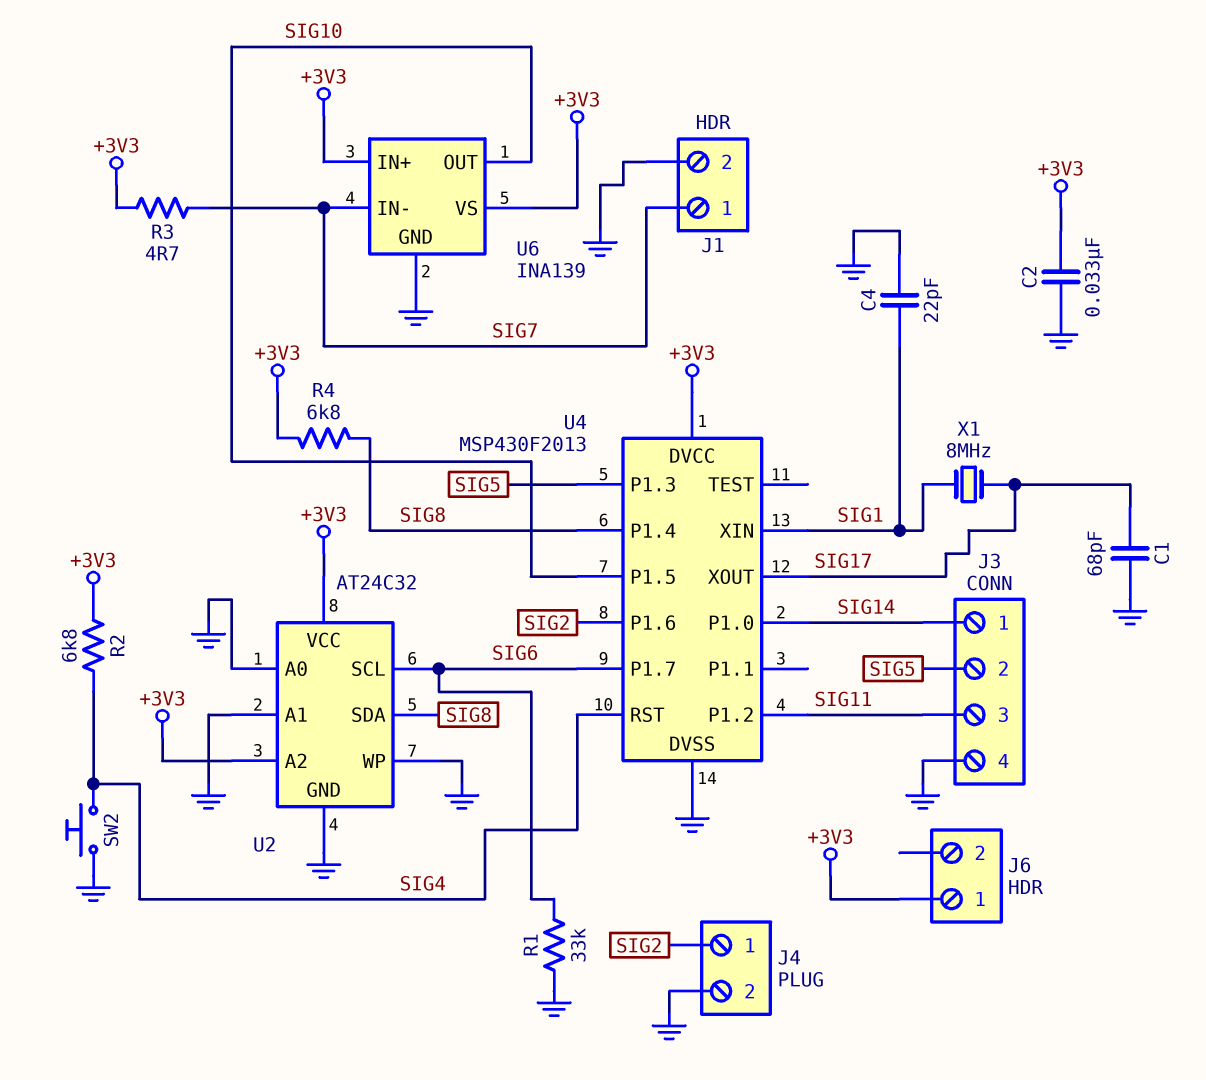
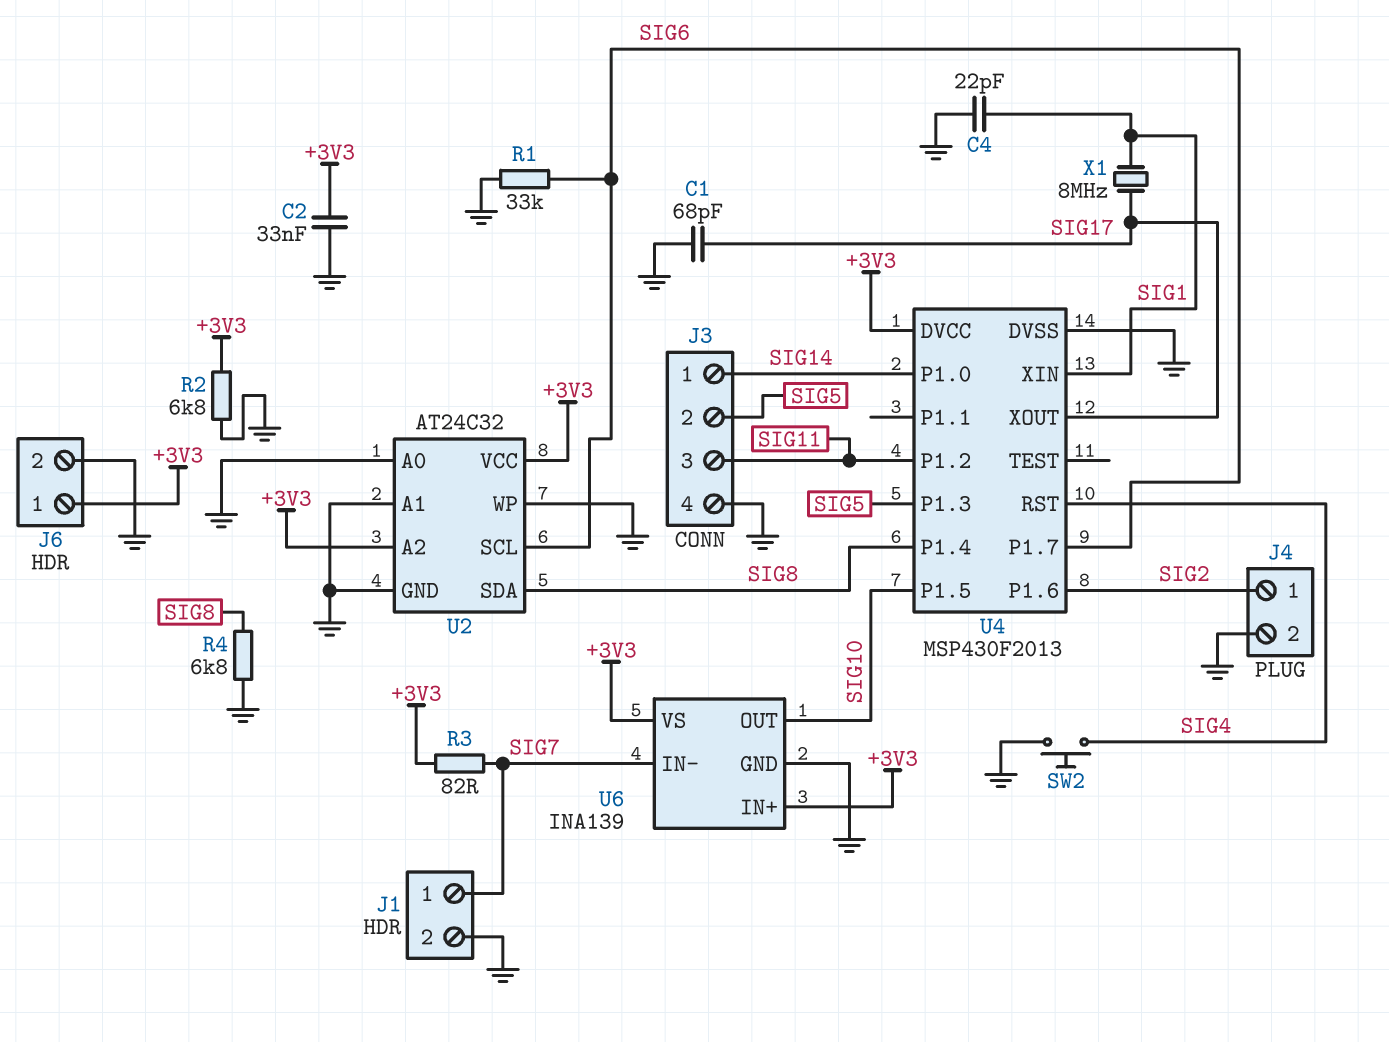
J6 pin 2: none -> GND
R2: 6.8k (+3V3, SIG4) -> 6.8k (+3V3, GND)
R3: 4.7 (+3V3, SIG7) -> 82 (+3V3, SIG7)
R4: 6.8k (+3V3, SIG8) -> 6.8k (GND, SIG8)

